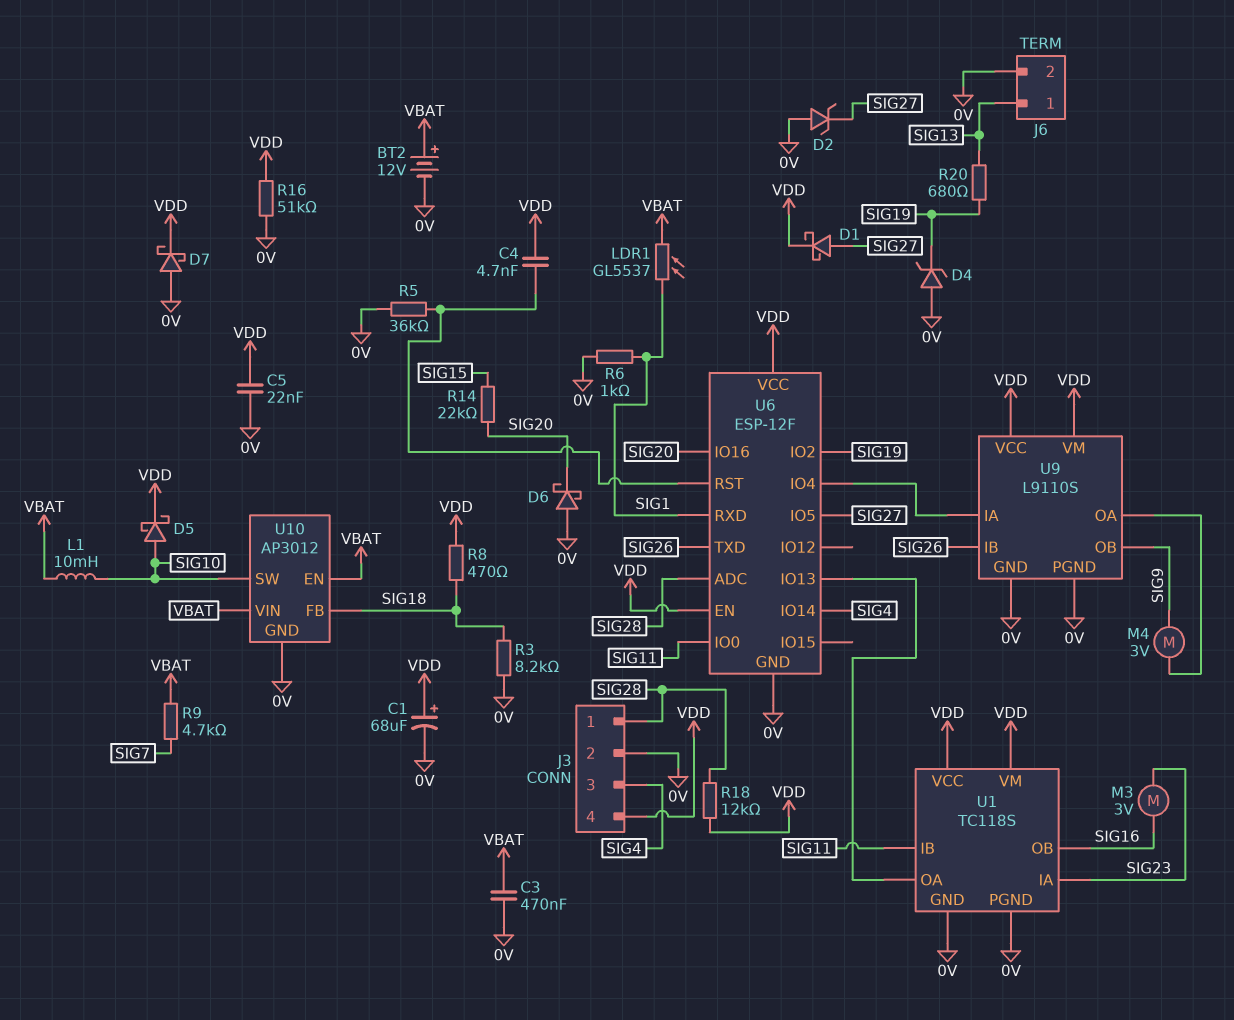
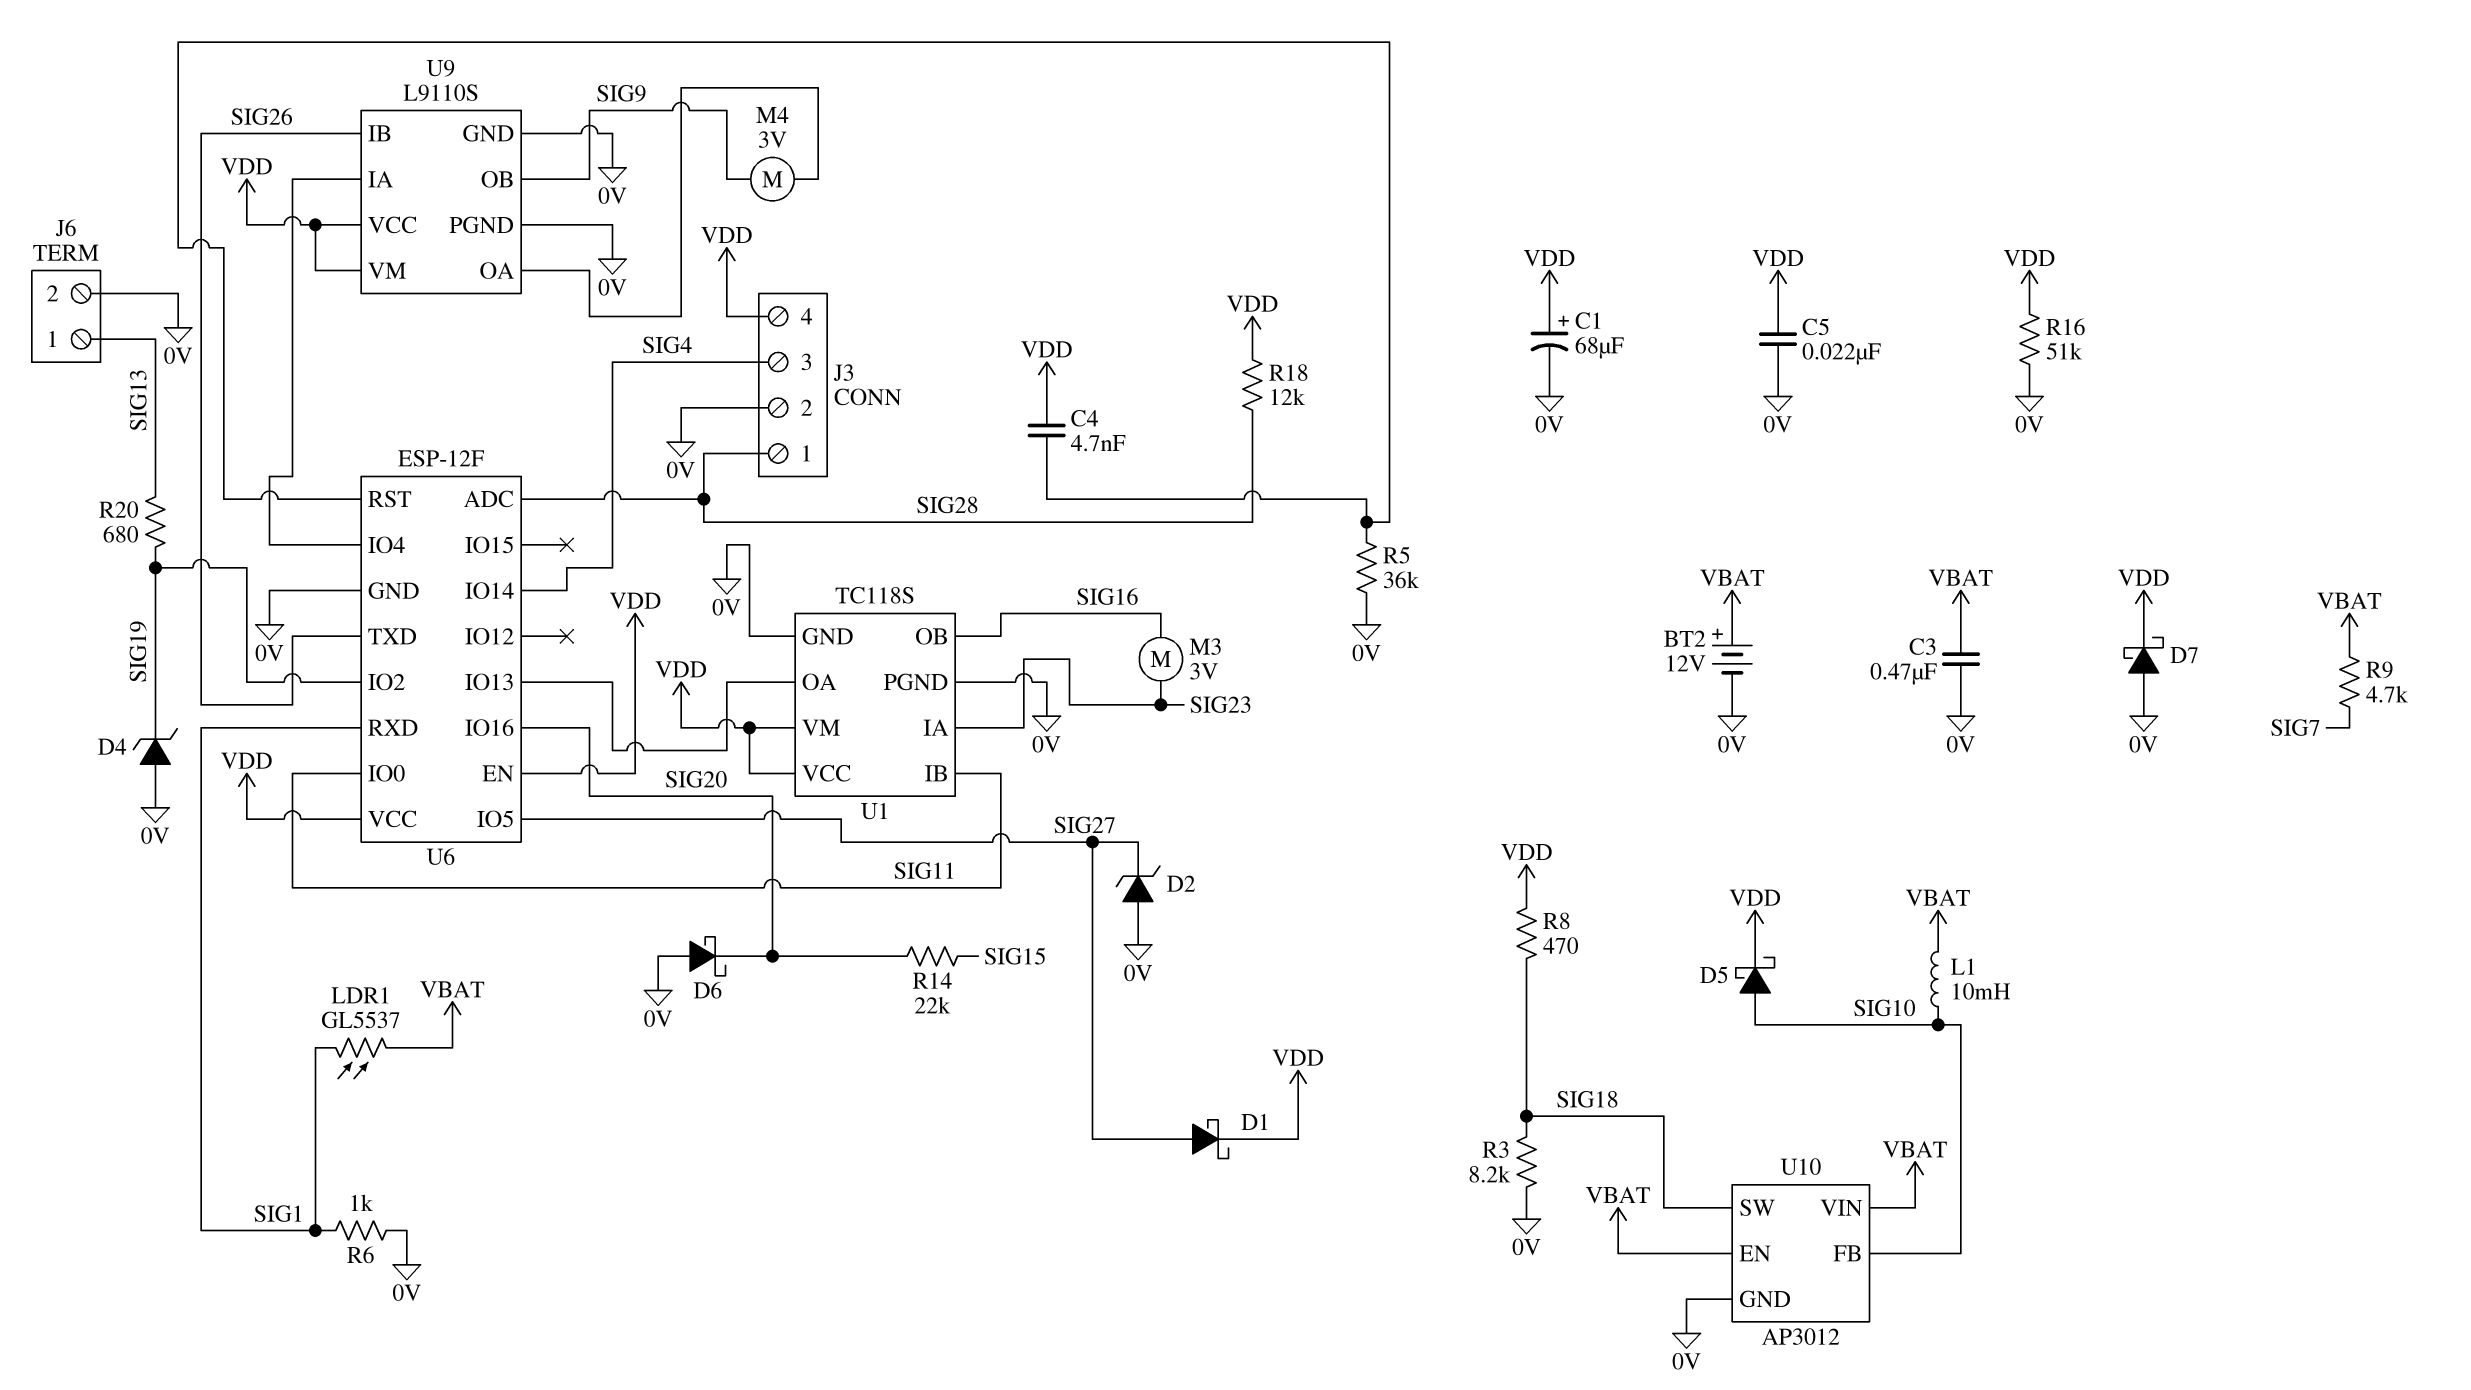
U10 pin FB: SIG18 -> SIG10
U10 pin SW: SIG10 -> SIG18

